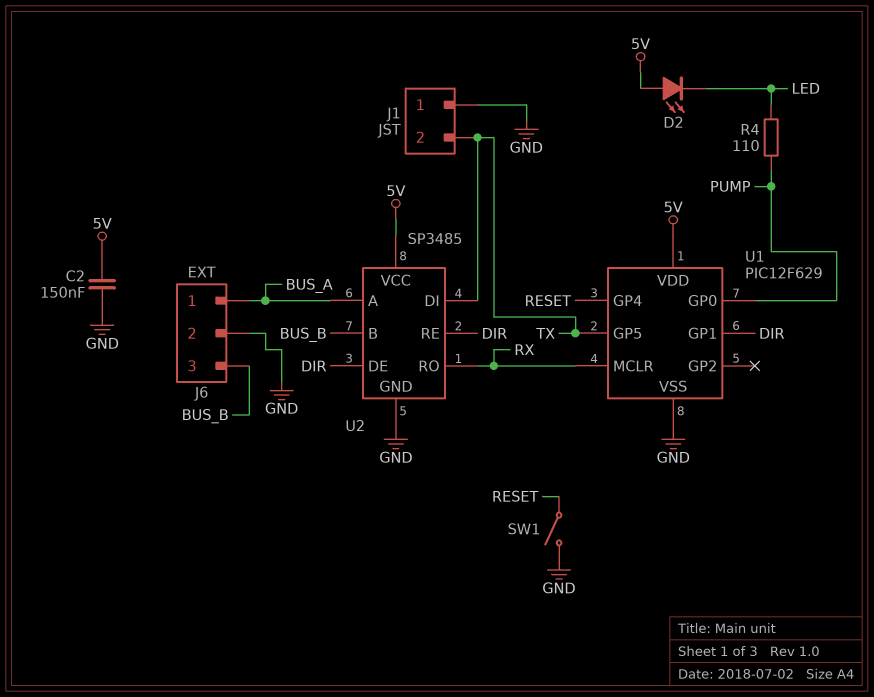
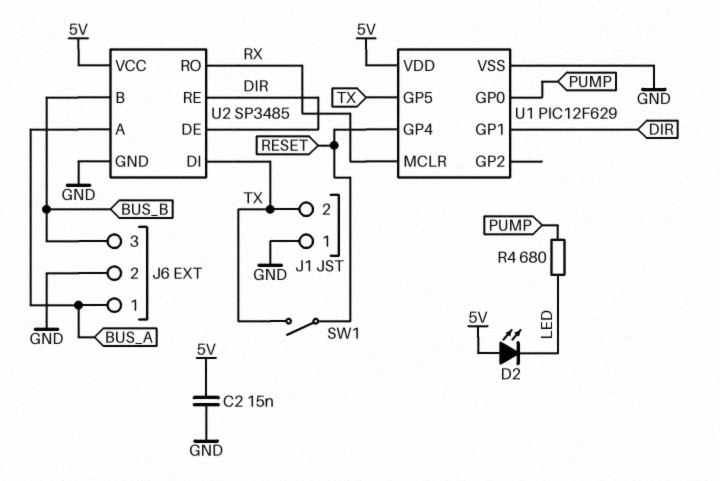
C2: 150nF (5V, GND) -> 15nF (5V, GND)
R4: 110 (LED, PUMP) -> 680 (LED, PUMP)
SW1: switch (GND, RESET) -> switch (RESET, TX)

